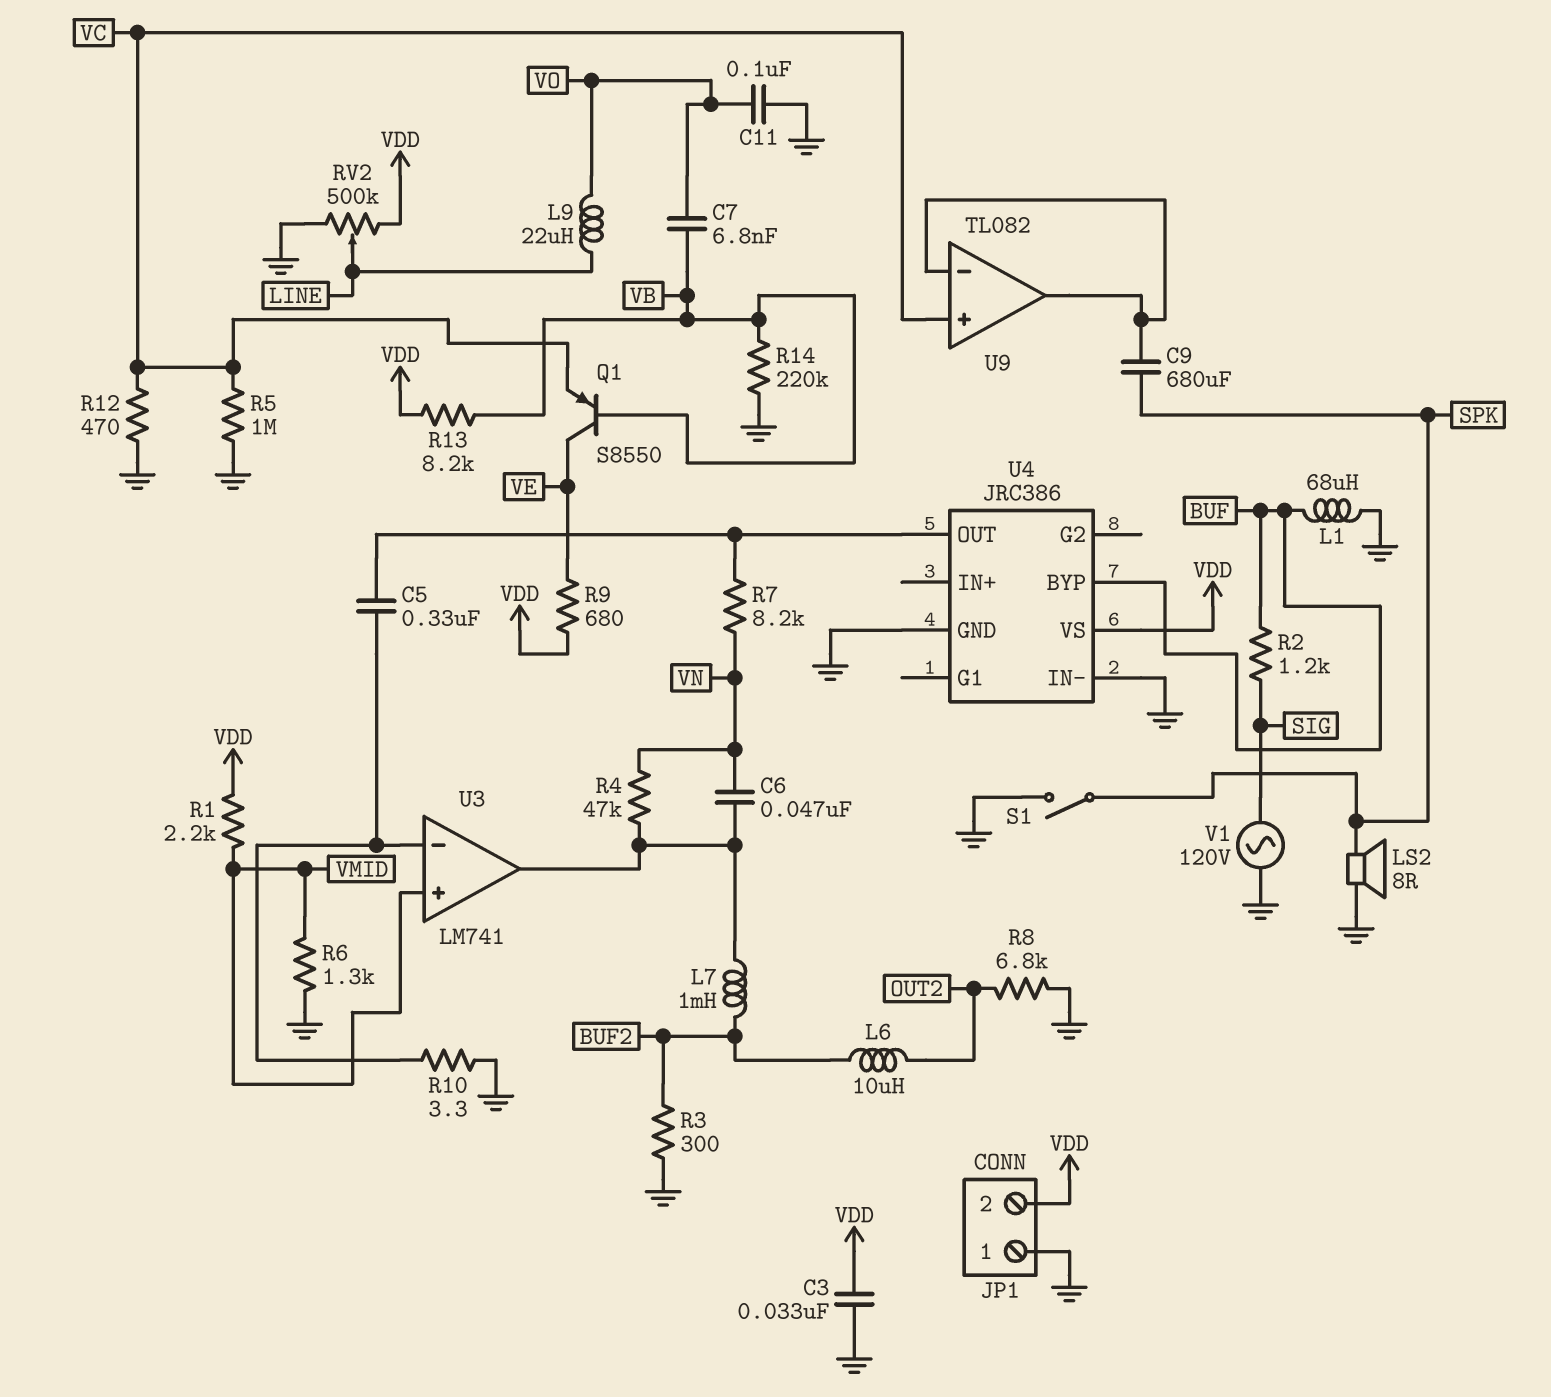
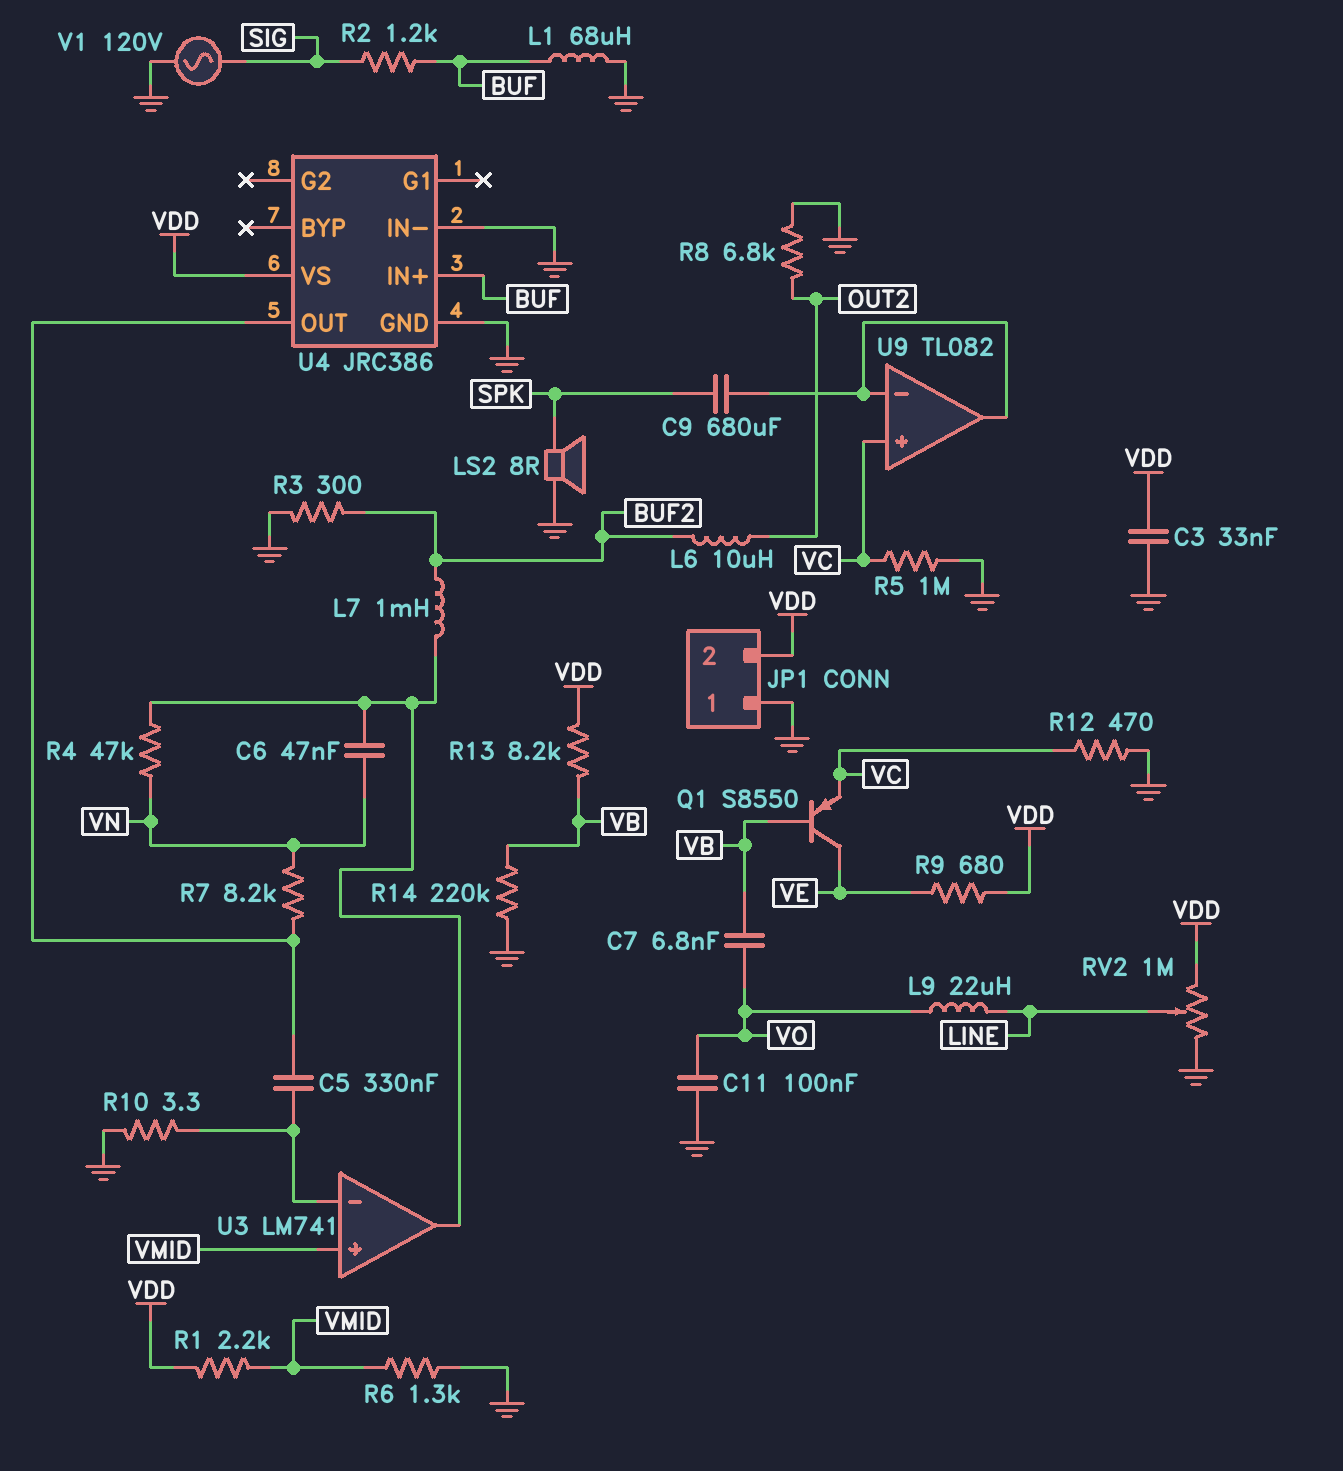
RV2: 500k (GND, VDD, wiper LINE) -> 1M (GND, VDD, wiper LINE)
S1: switch (GND, SPK) -> none
U4 pin BYP: BUF -> none
U4 pin IN+: none -> BUF

